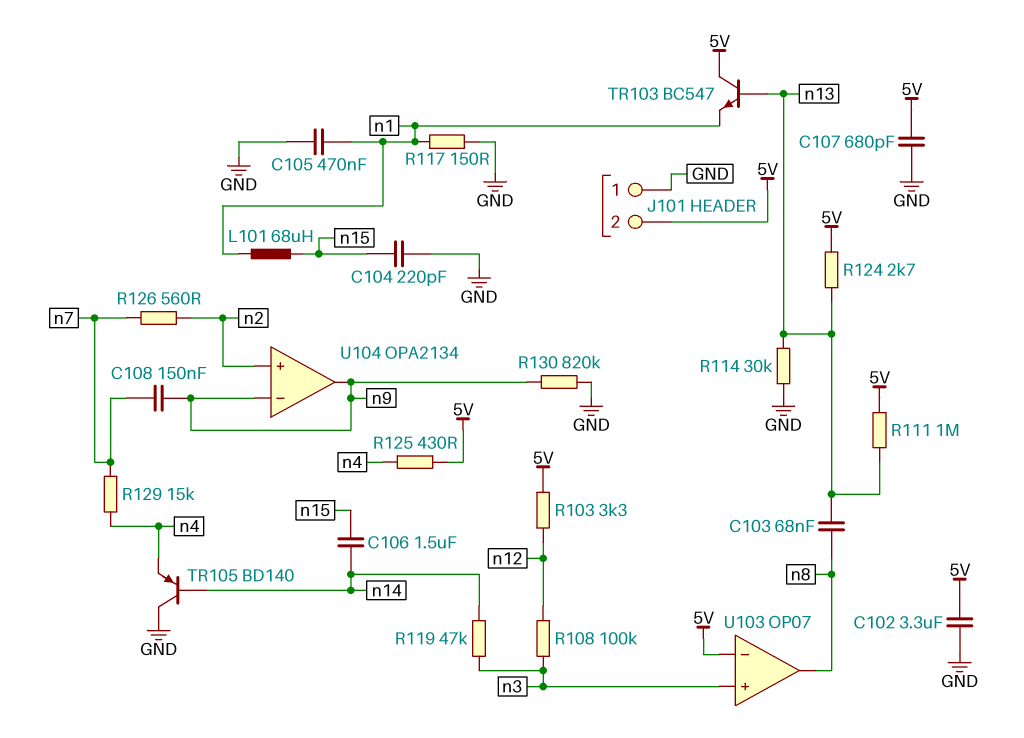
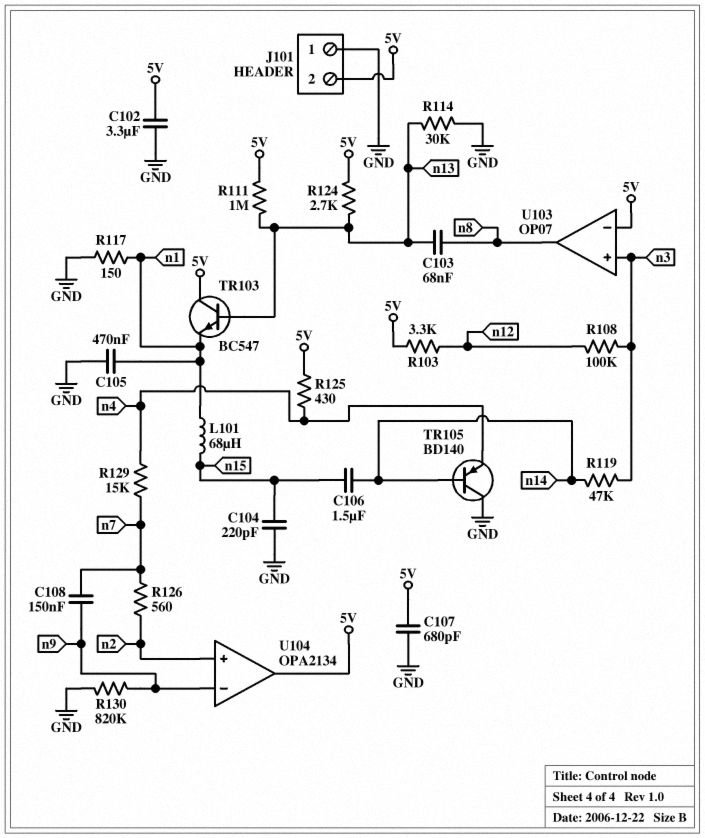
U104 pin out: n9 -> 5V

